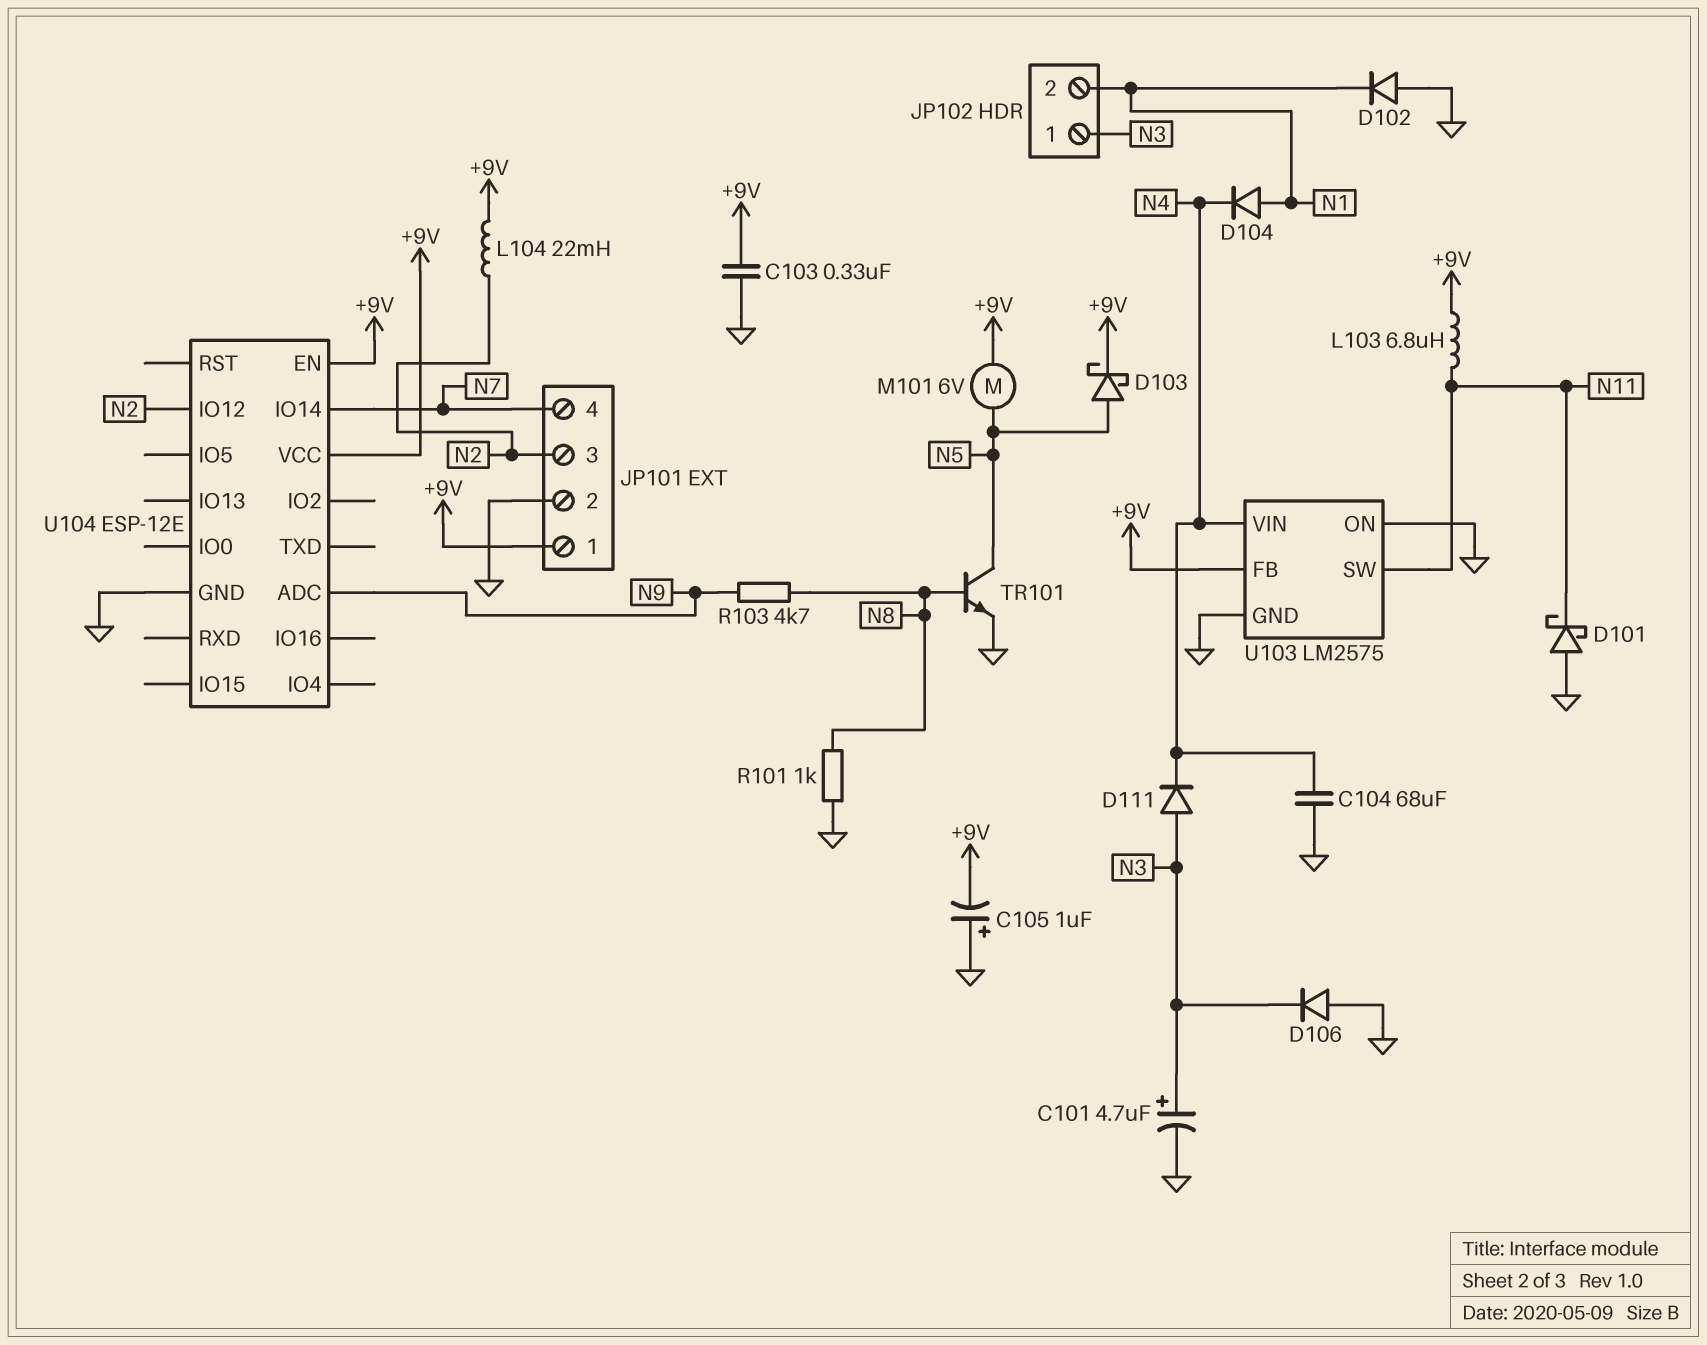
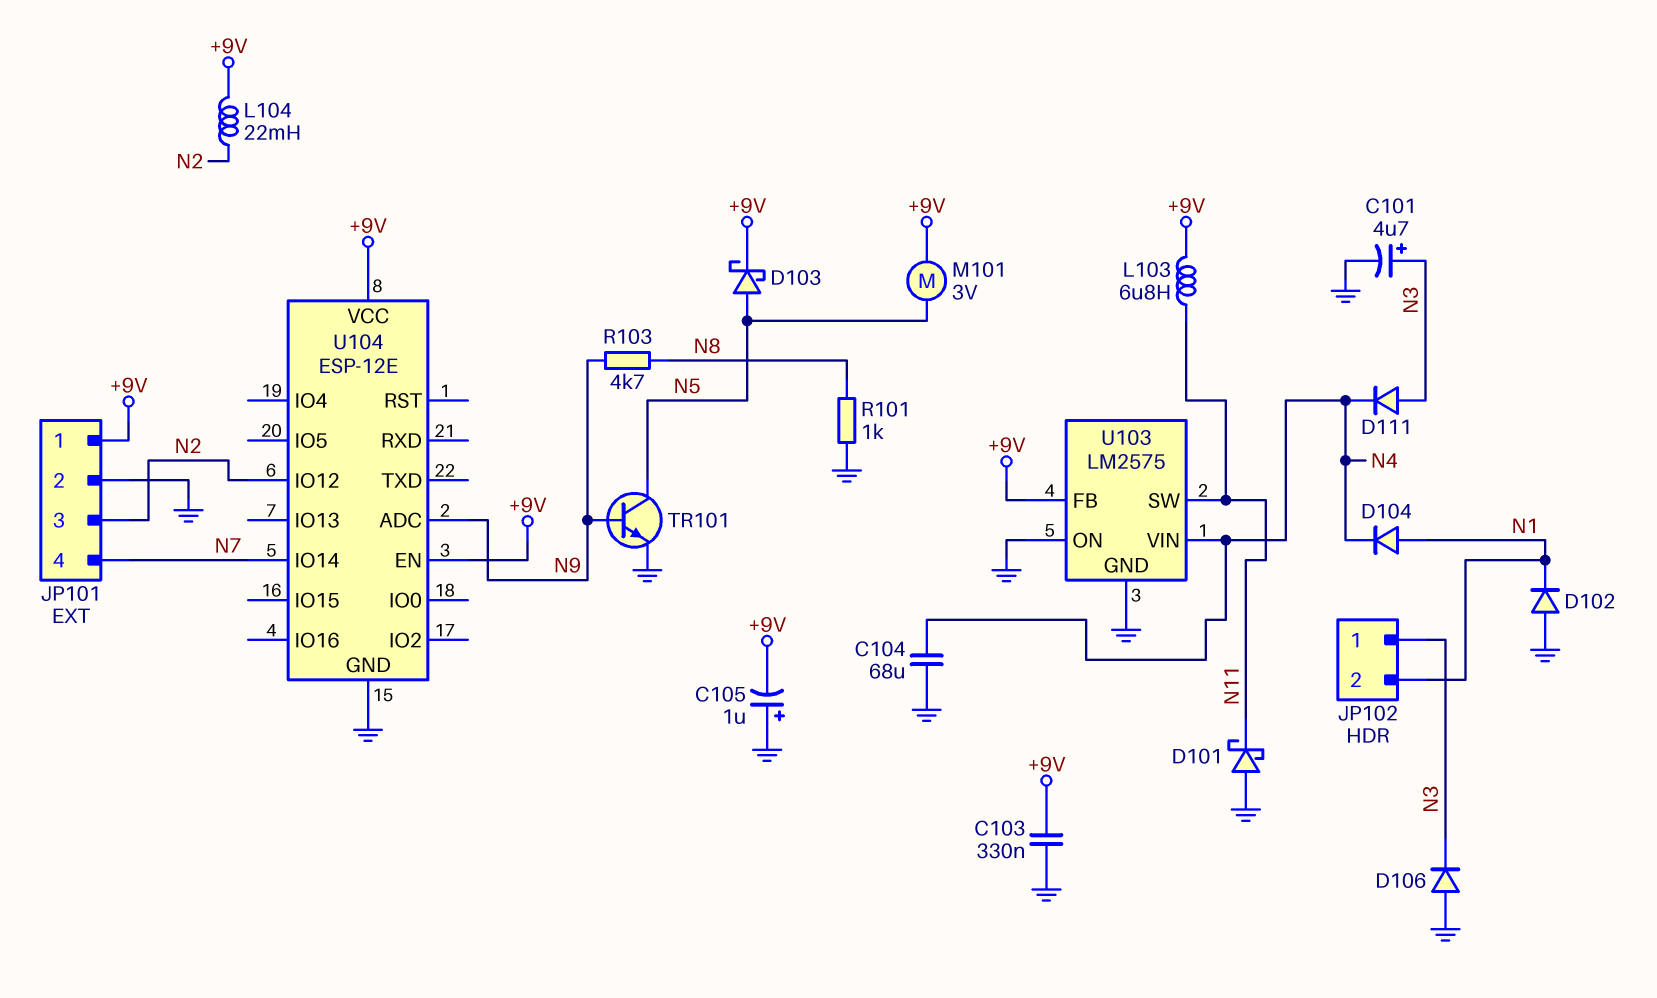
M101: motor 6V (+9V, N5) -> motor 3V (+9V, N5)
TR101: NPN (B N8, C N5, E GND) -> NPN (B N9, C N5, E GND)

